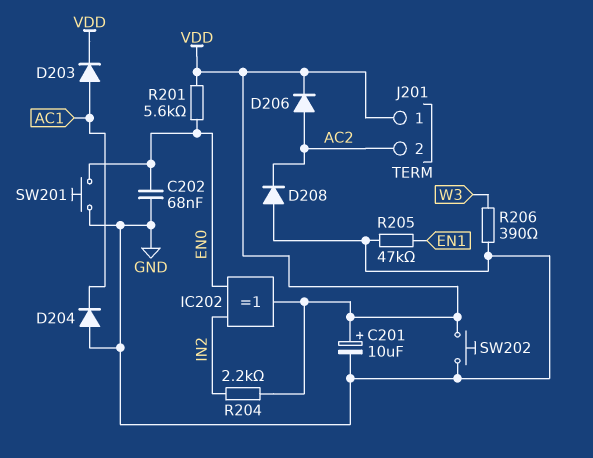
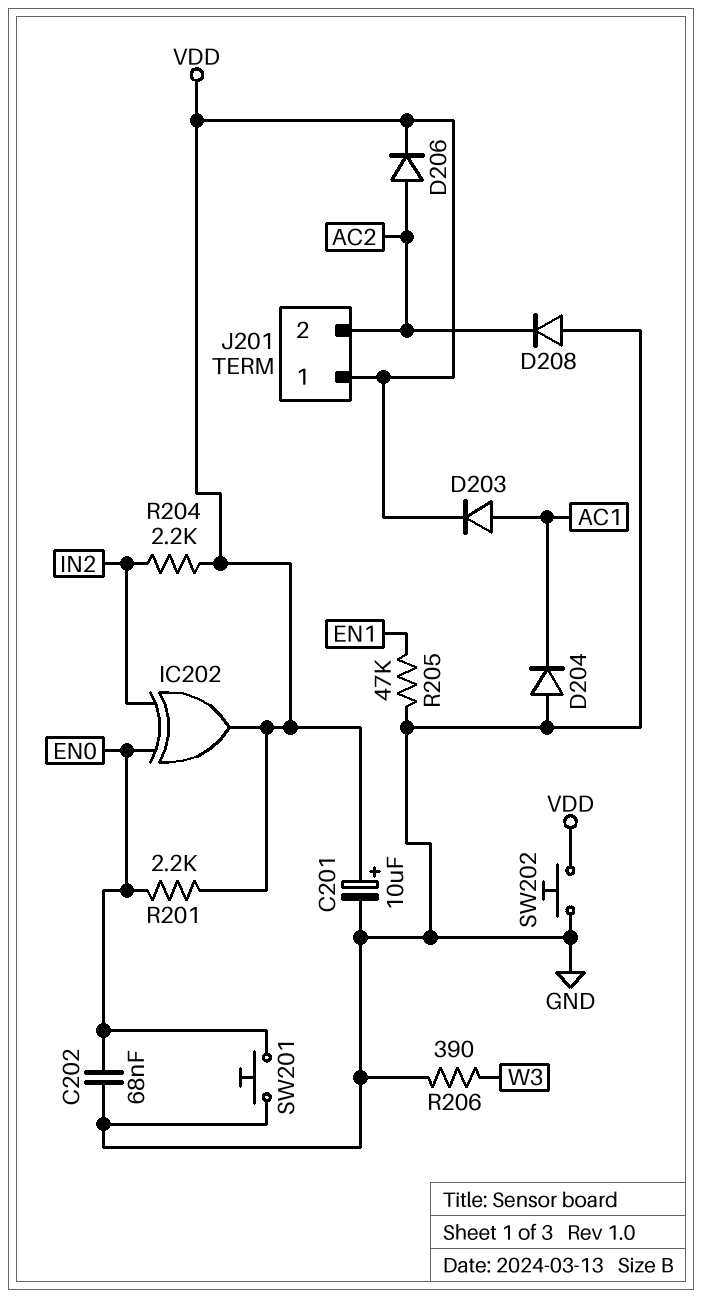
R201: 5.6k (EN0, VDD) -> 2.2k (EN0, VDD)

